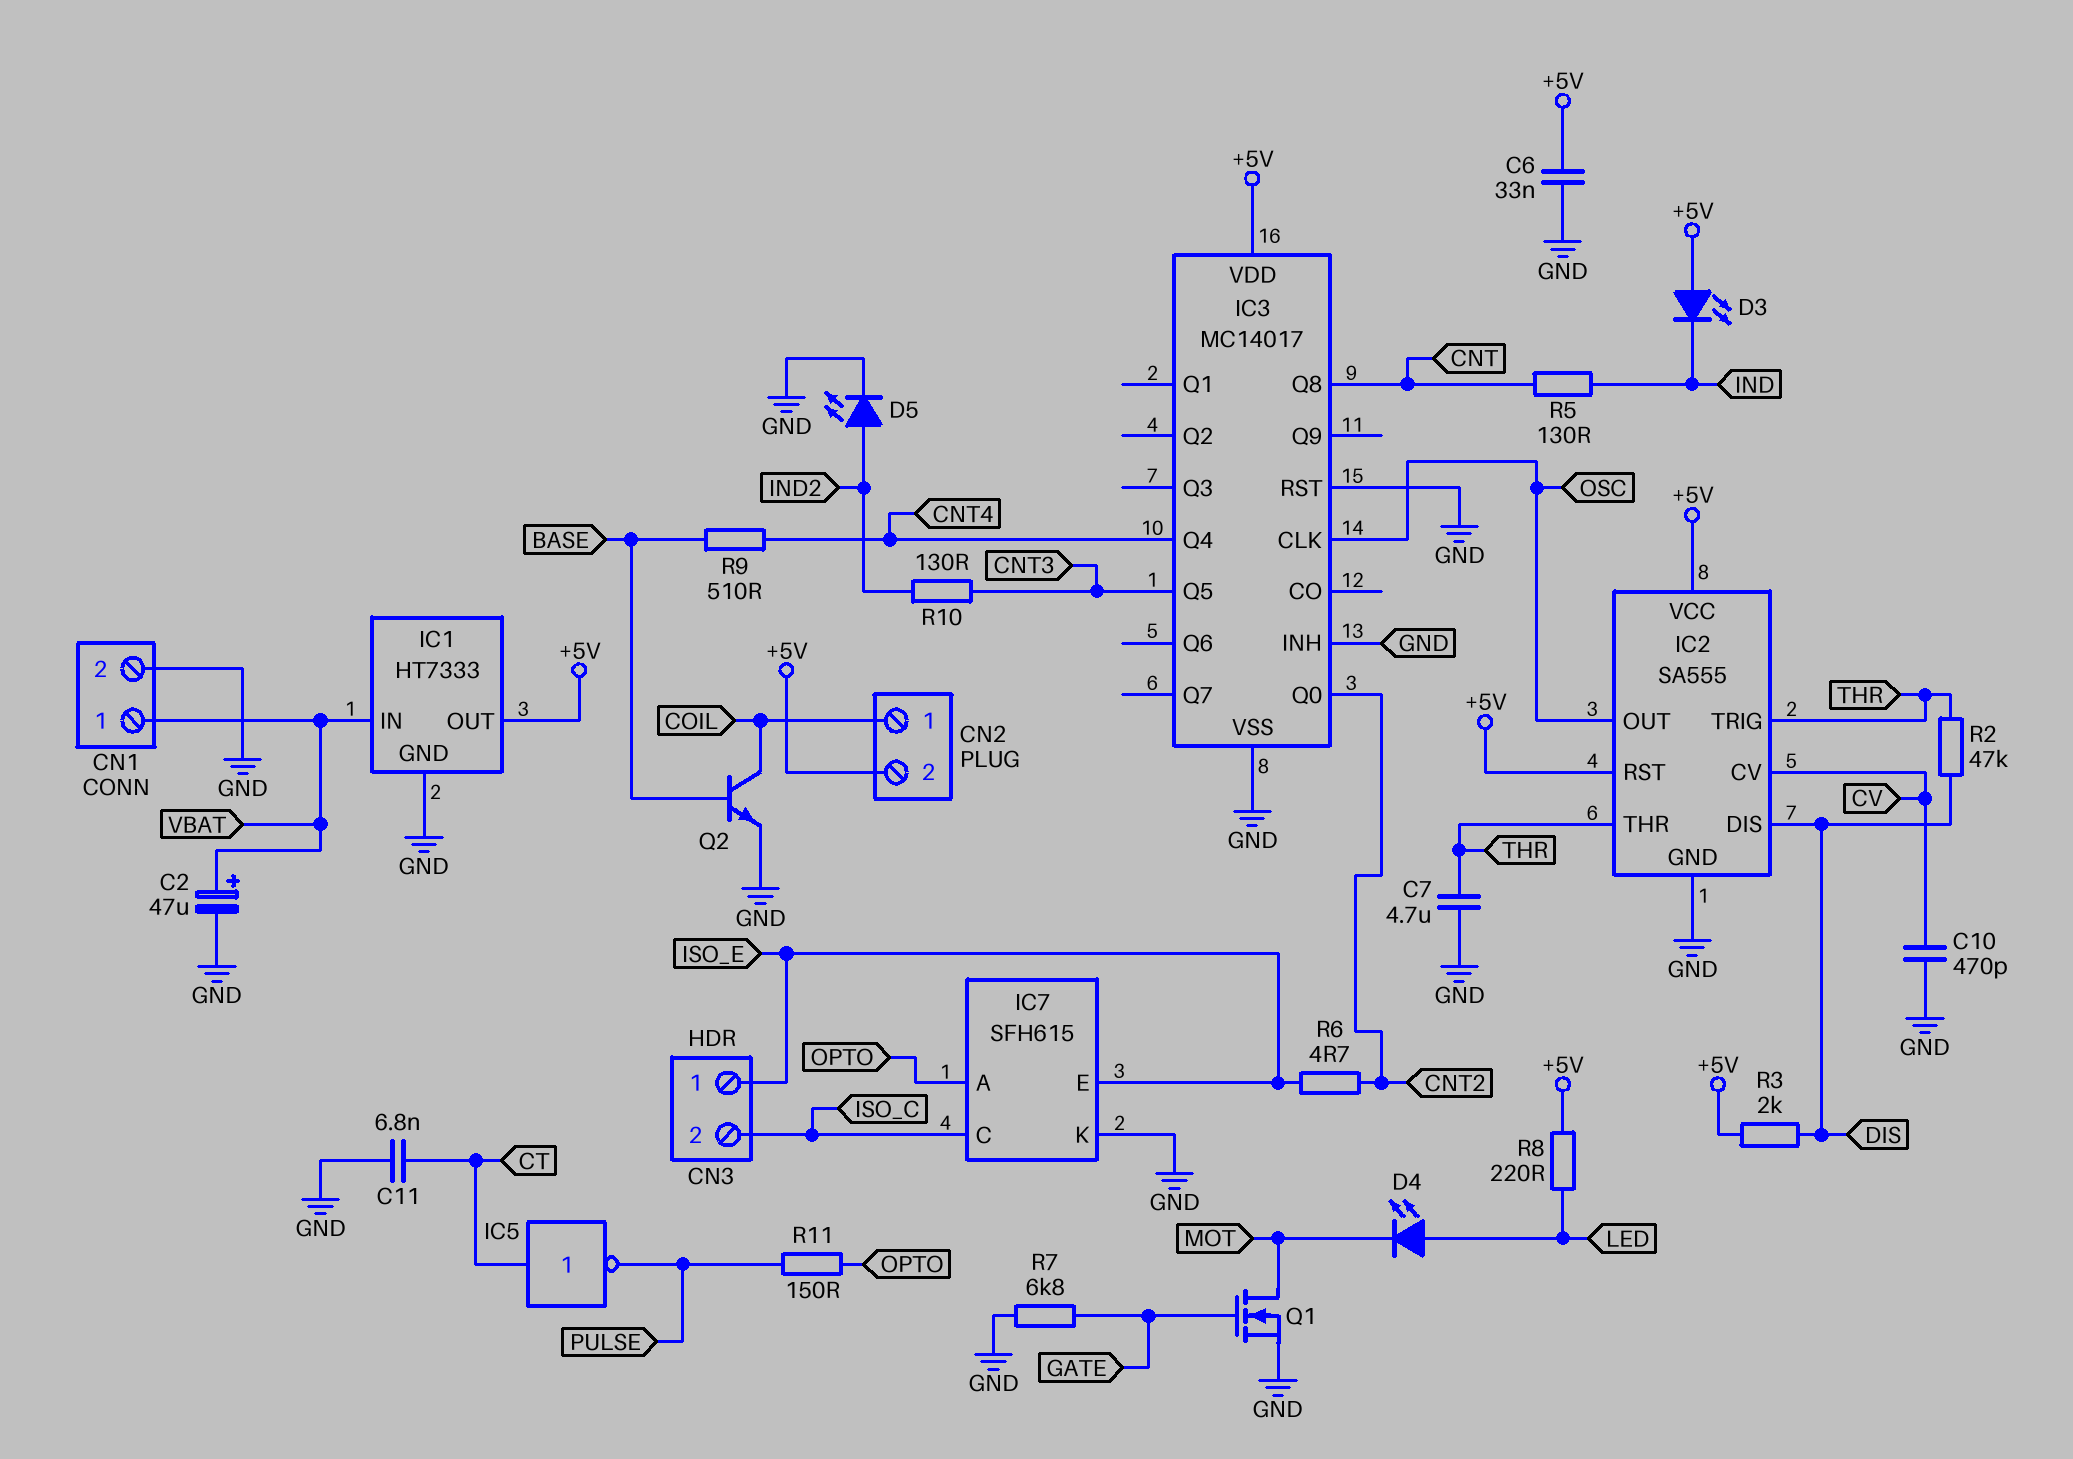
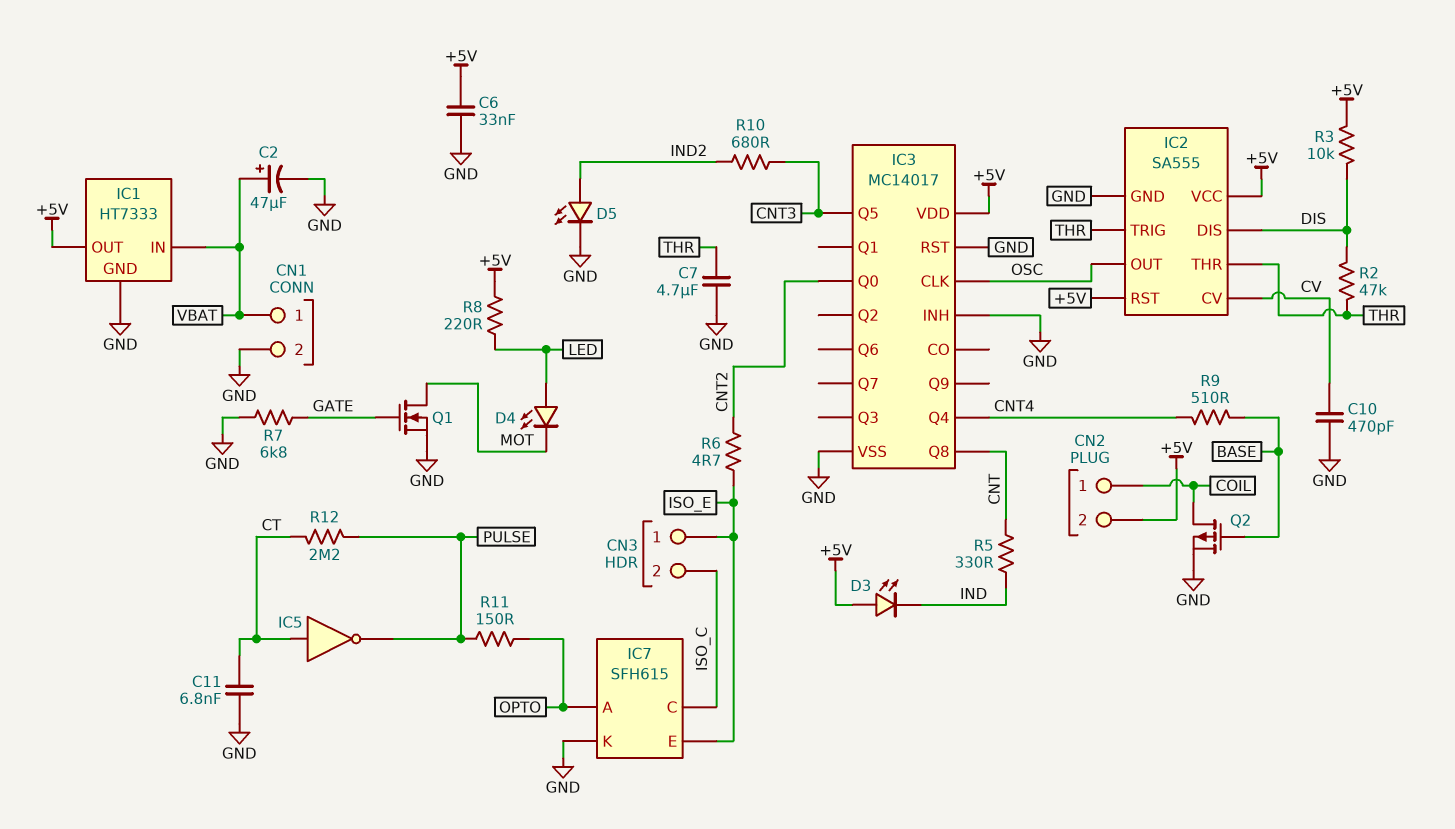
Q2: NPN (B BASE, C COIL, E GND) -> PMOS (G BASE, D COIL, S GND)
R3: 2k (+5V, DIS) -> 10k (+5V, DIS)
R5: 130 (CNT, IND) -> 330 (CNT, IND)
R10: 130 (CNT3, IND2) -> 680 (CNT3, IND2)
R12: none -> 2.2M (CT, PULSE)

